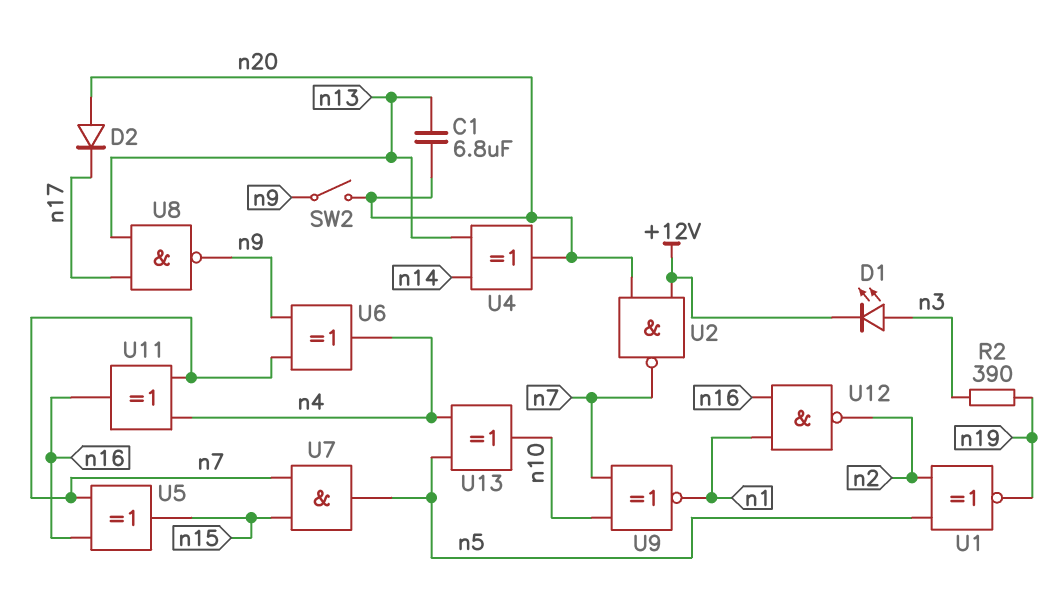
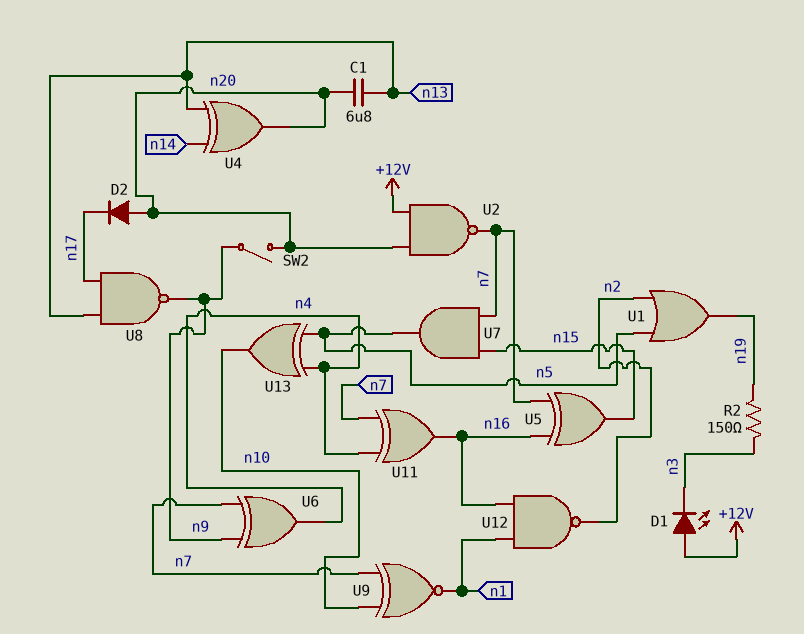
D1: LED (A n3, K +12V) -> LED (A +12V, K n3)
R2: 390 (n3, n19) -> 150 (n3, n19)
U1: XNOR (in n2, in n5, out n19) -> OR (in n2, in n5, out n19)

